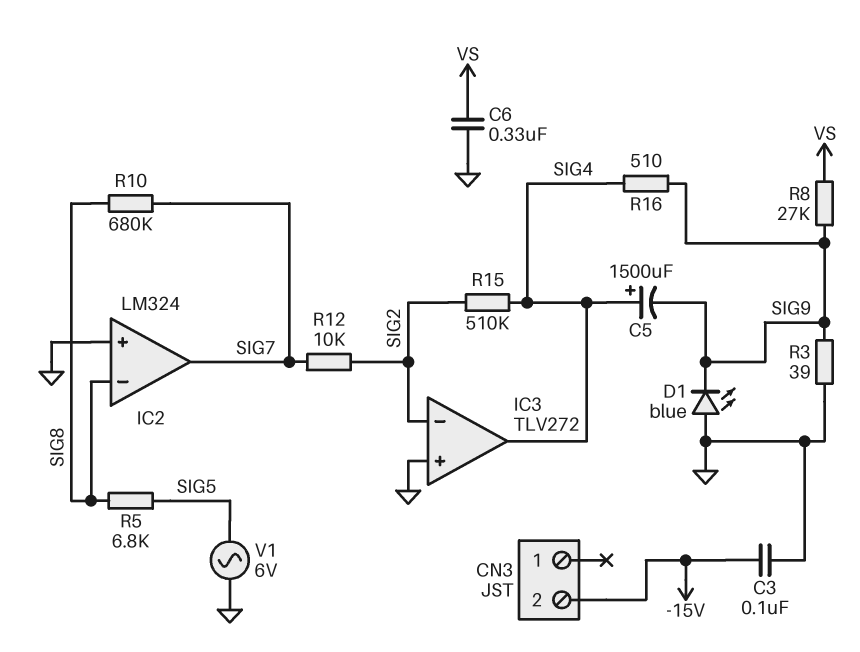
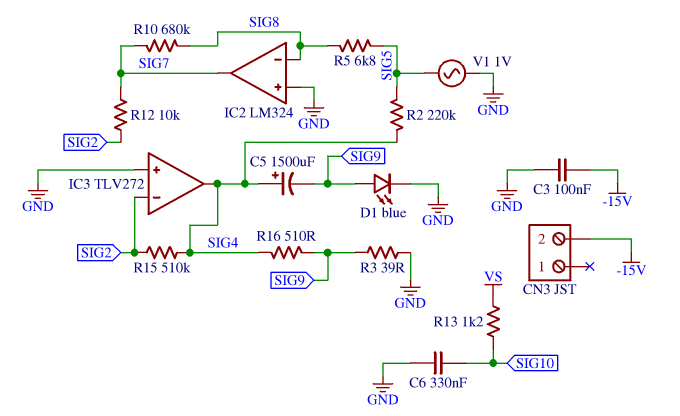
C6: 330nF (GND, VS) -> 330nF (GND, SIG10)
D1: LED blue (A GND, K SIG9) -> LED blue (A SIG9, K GND)
R2: none -> 220k (SIG4, SIG5)
R8: 27k (SIG9, VS) -> none
R13: none -> 1.2k (SIG10, VS)
V1: AC 6V (GND, SIG5) -> AC 1V (GND, SIG5)

